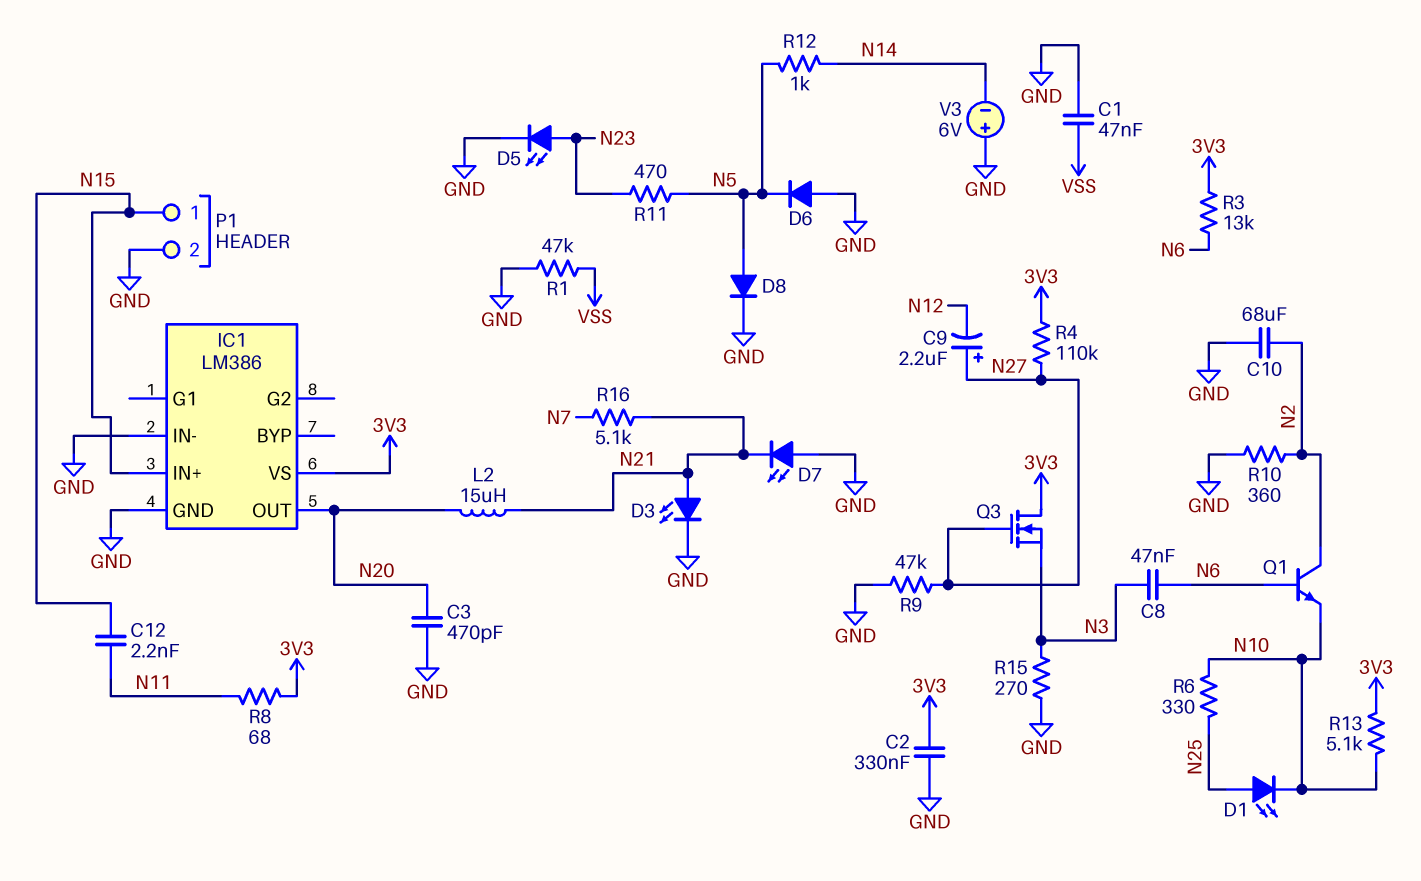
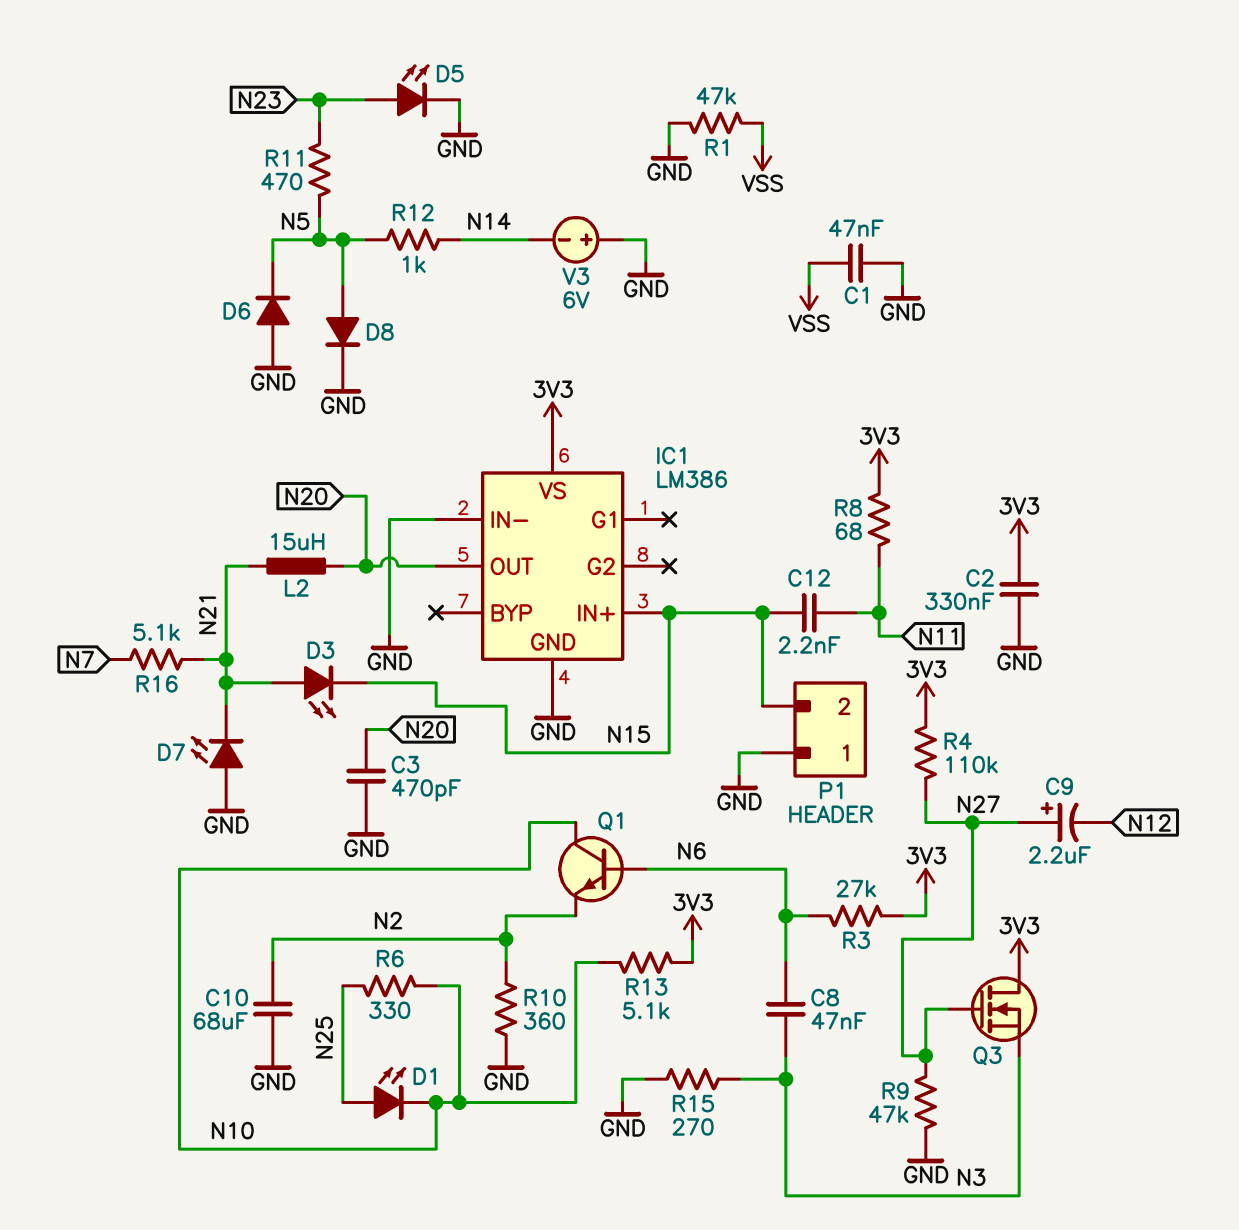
D3: LED (A N21, K GND) -> LED (A N21, K N15)
P1 pin 1: N15 -> GND
P1 pin 2: GND -> N15
Q1: NPN (B N6, C N2, E N10) -> NPN (B N6, C N10, E N2)
R3: 13k (3V3, N6) -> 27k (3V3, N6)

